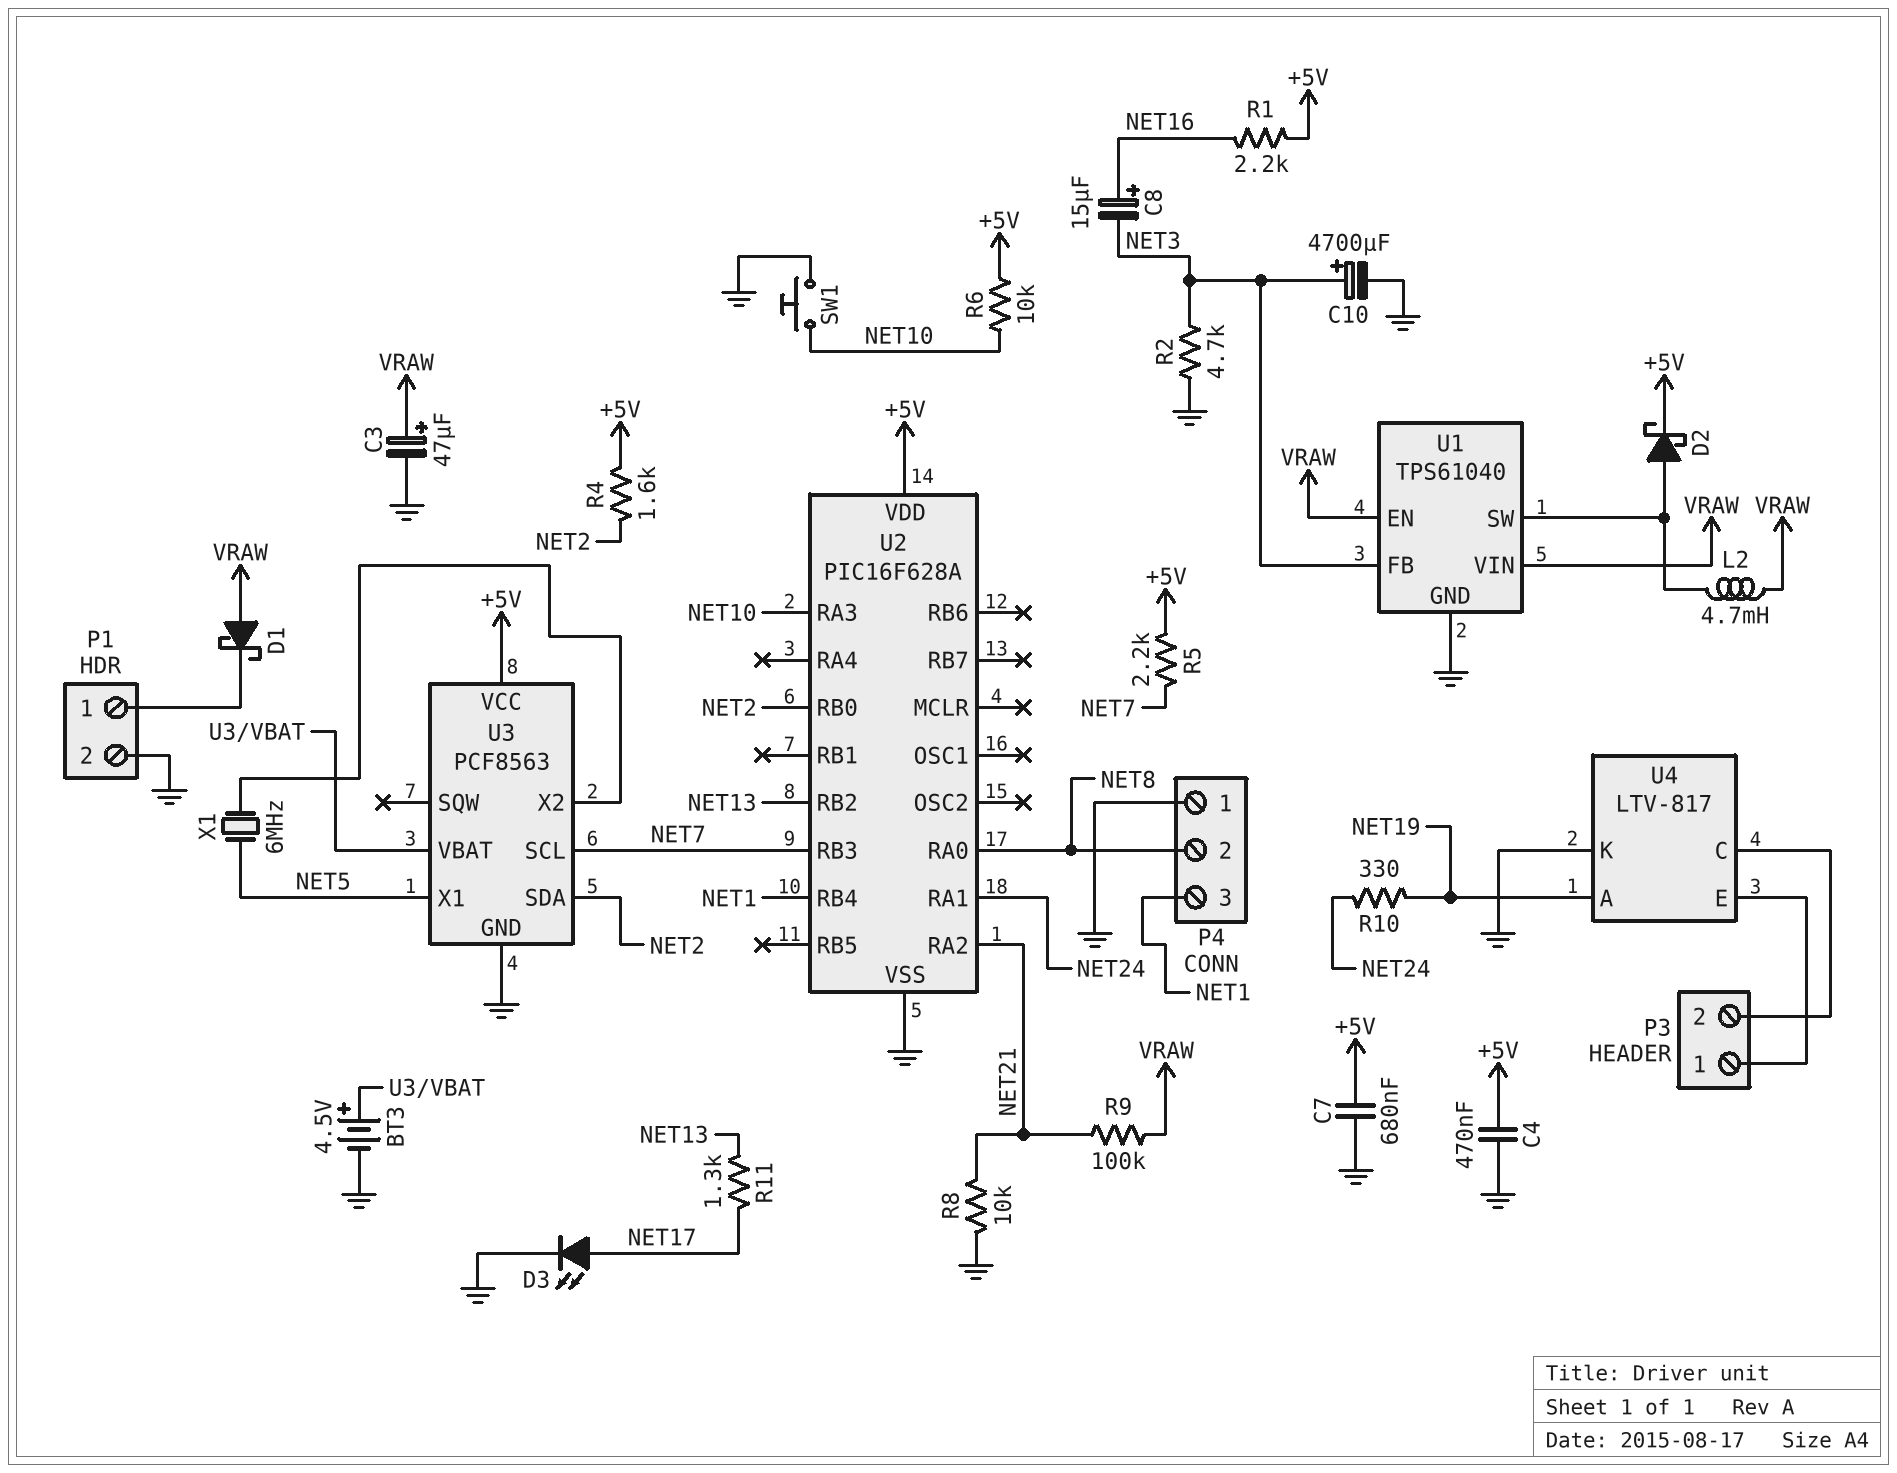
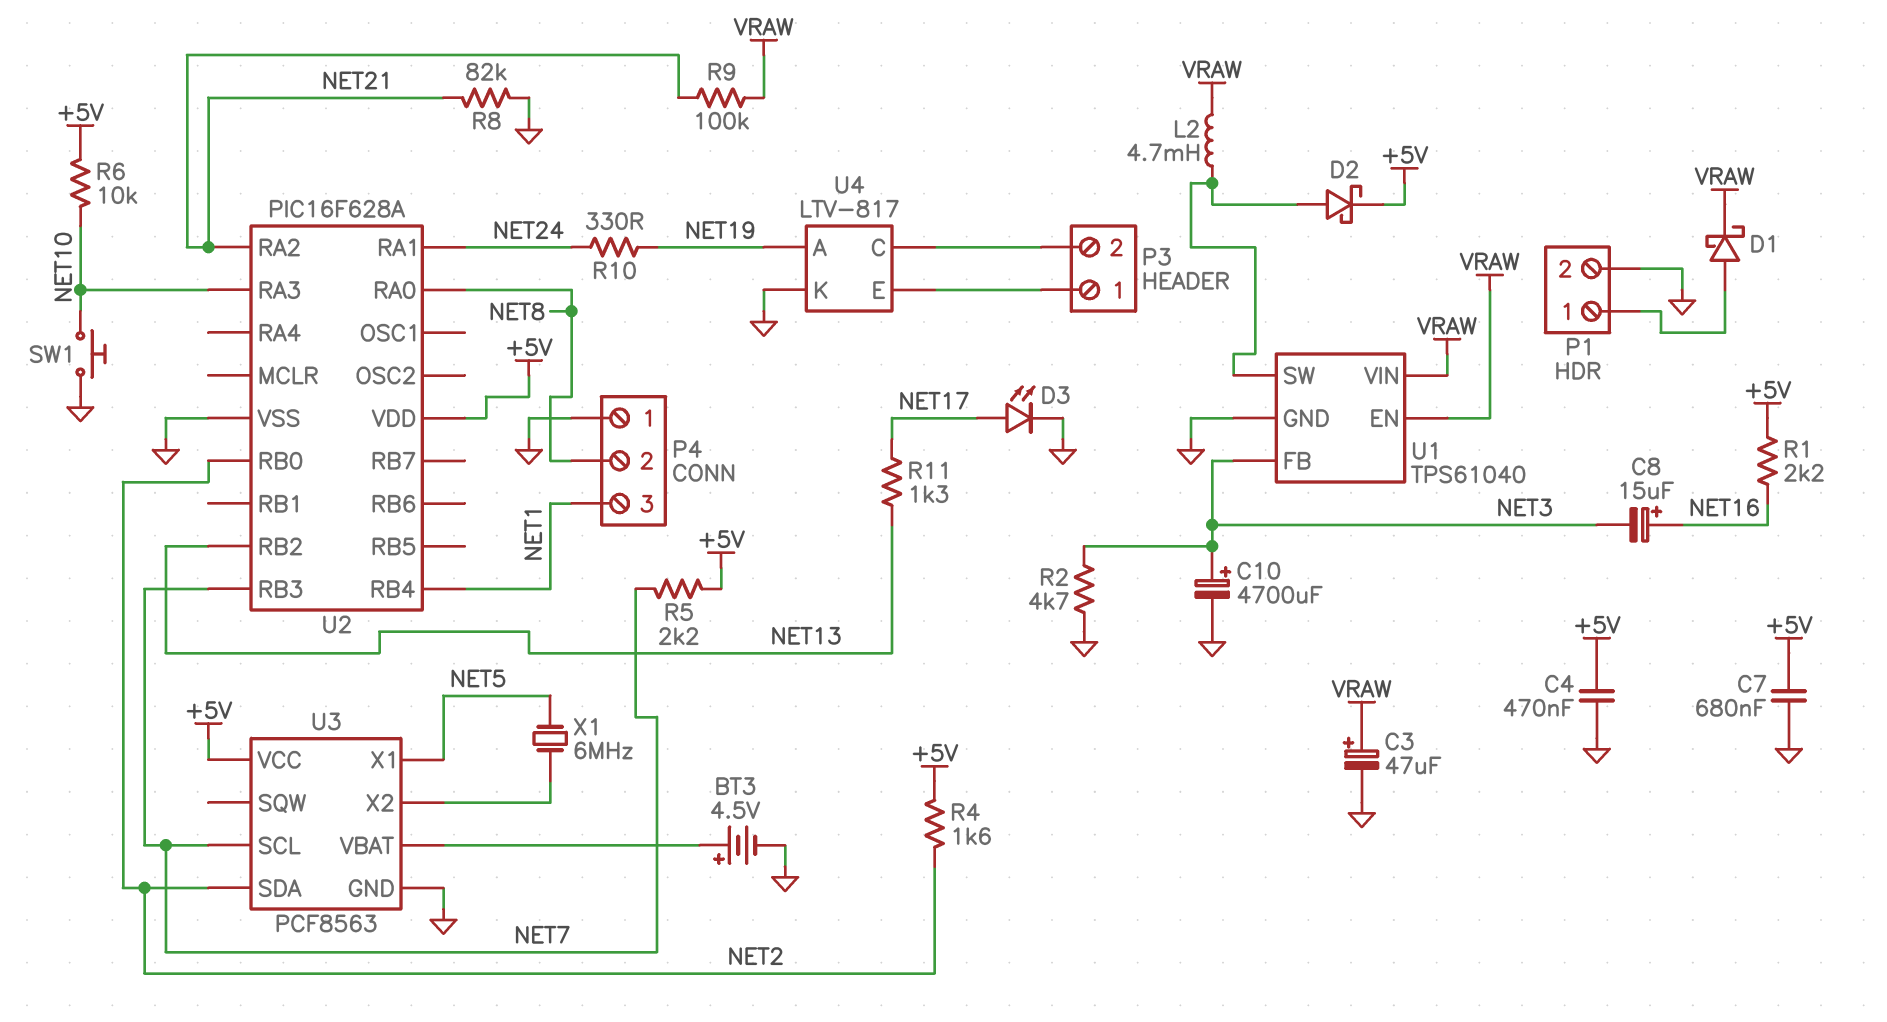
D1: schottky (A VRAW, K P1/1) -> schottky (A P1/1, K VRAW)
R8: 10k (GND, NET21) -> 82k (GND, NET21)

